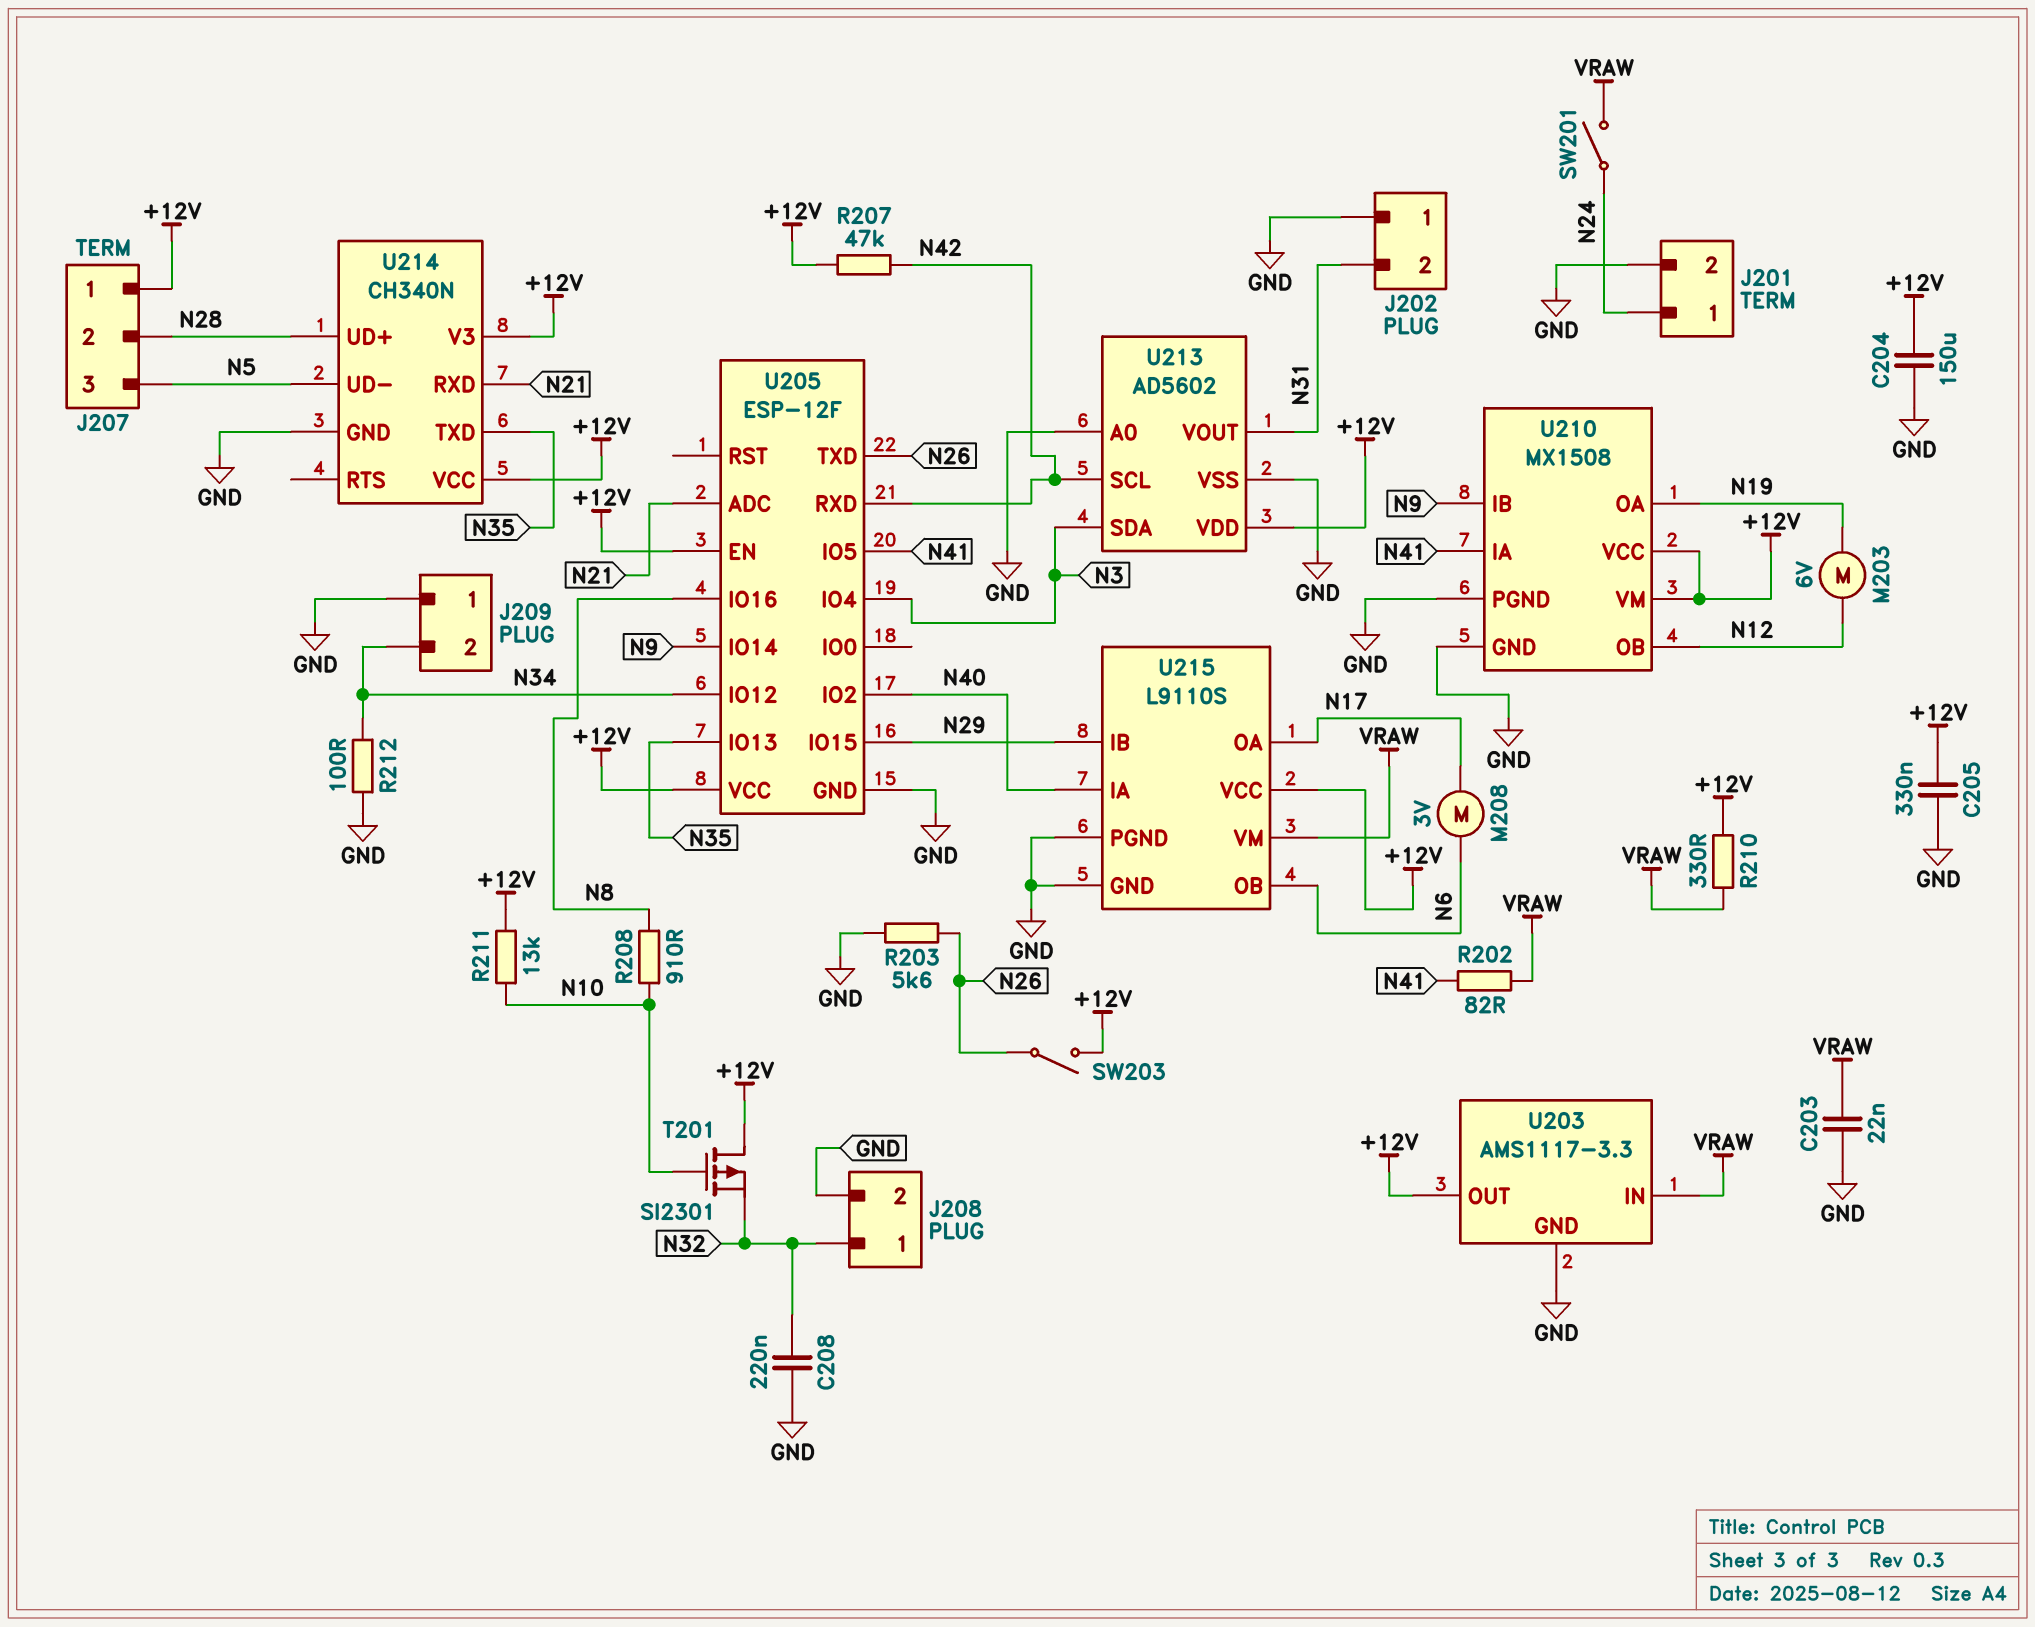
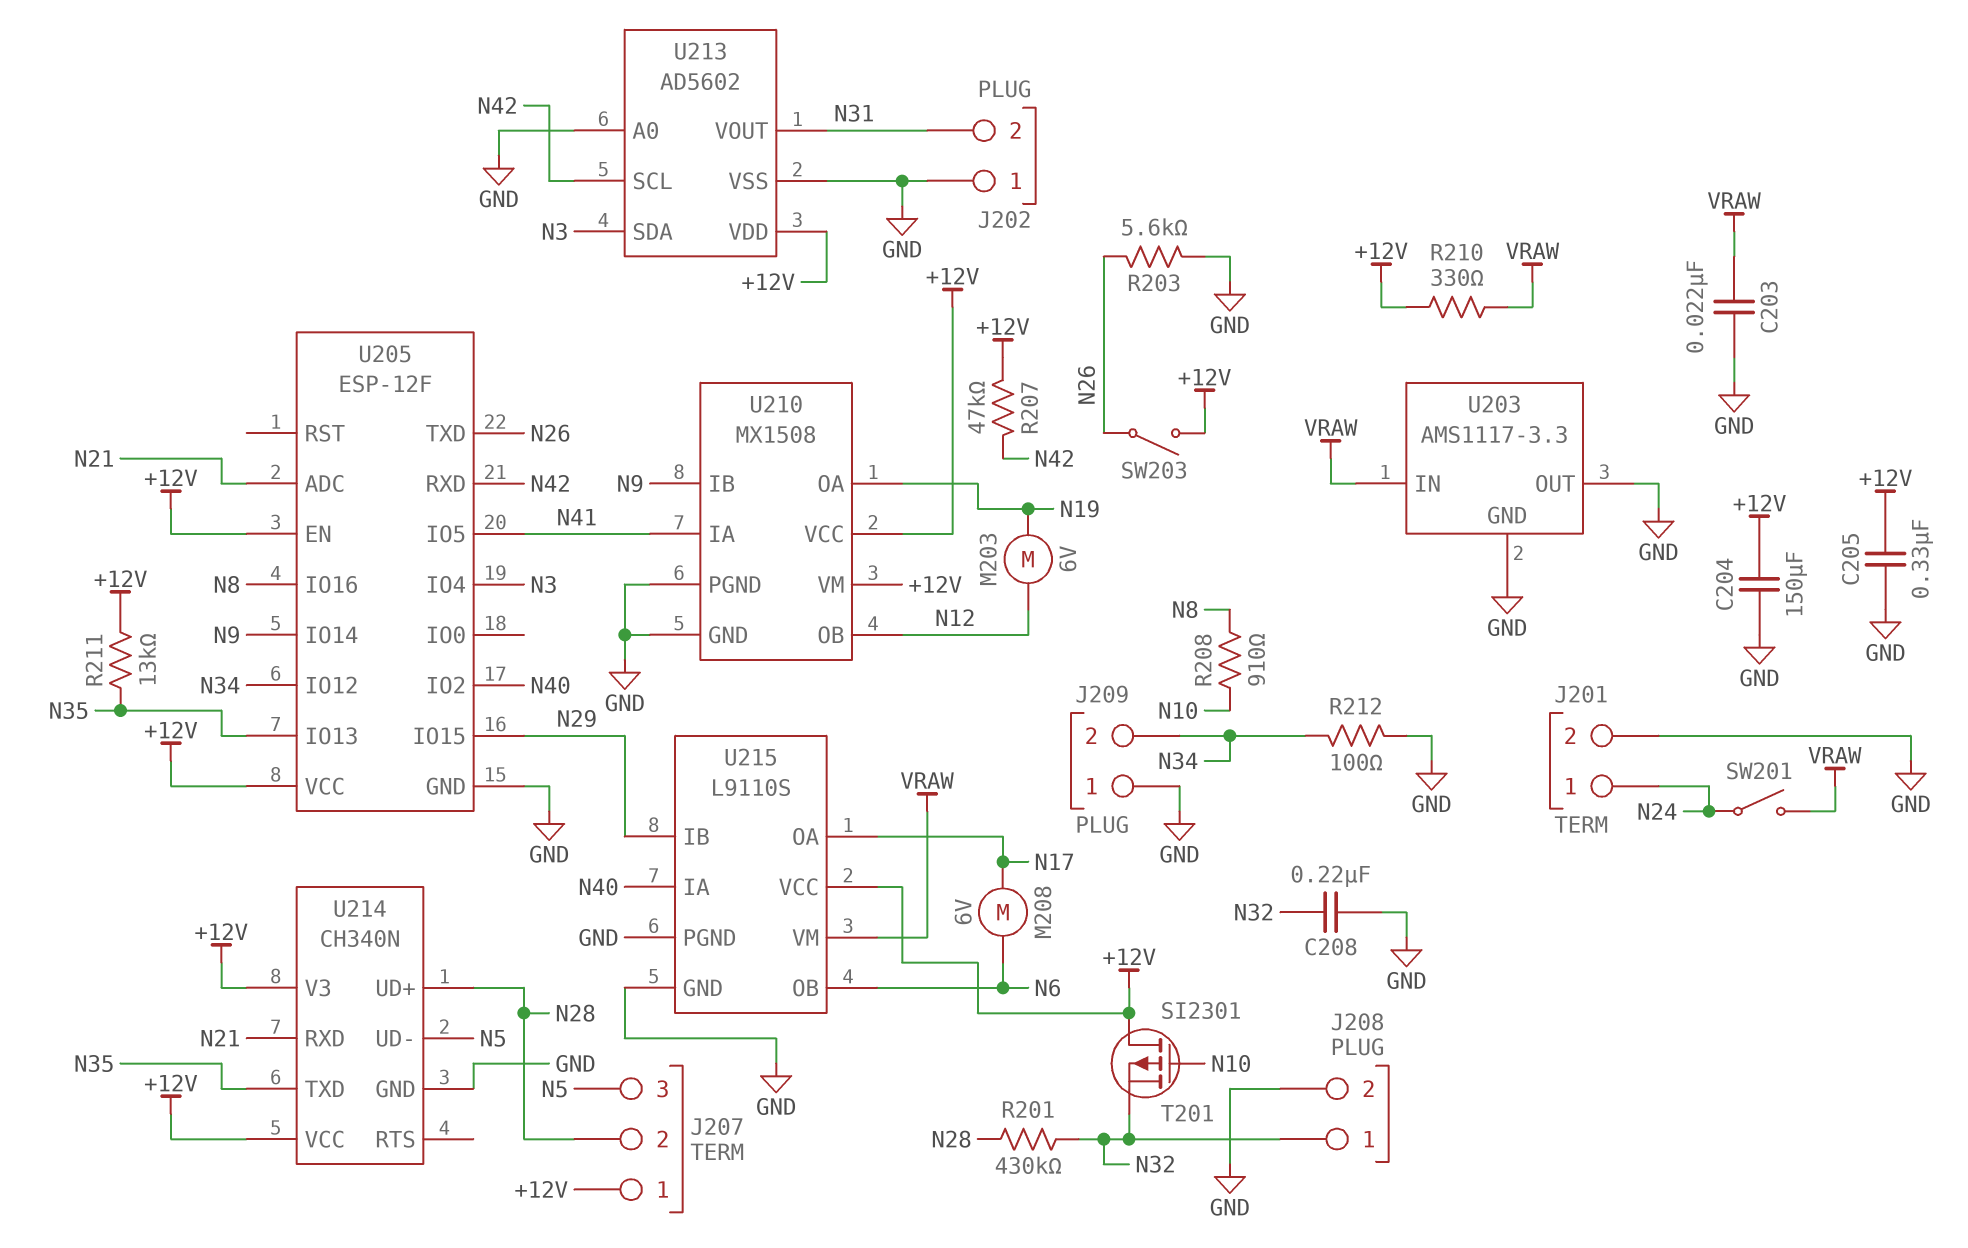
M208: motor 3V (N6, N17) -> motor 6V (N6, N17)
R201: none -> 430k (N28, N32)
R202: 82 (N41, VRAW) -> none
R211: 13k (+12V, N10) -> 13k (+12V, N35)
U203 pin OUT: +12V -> GND

